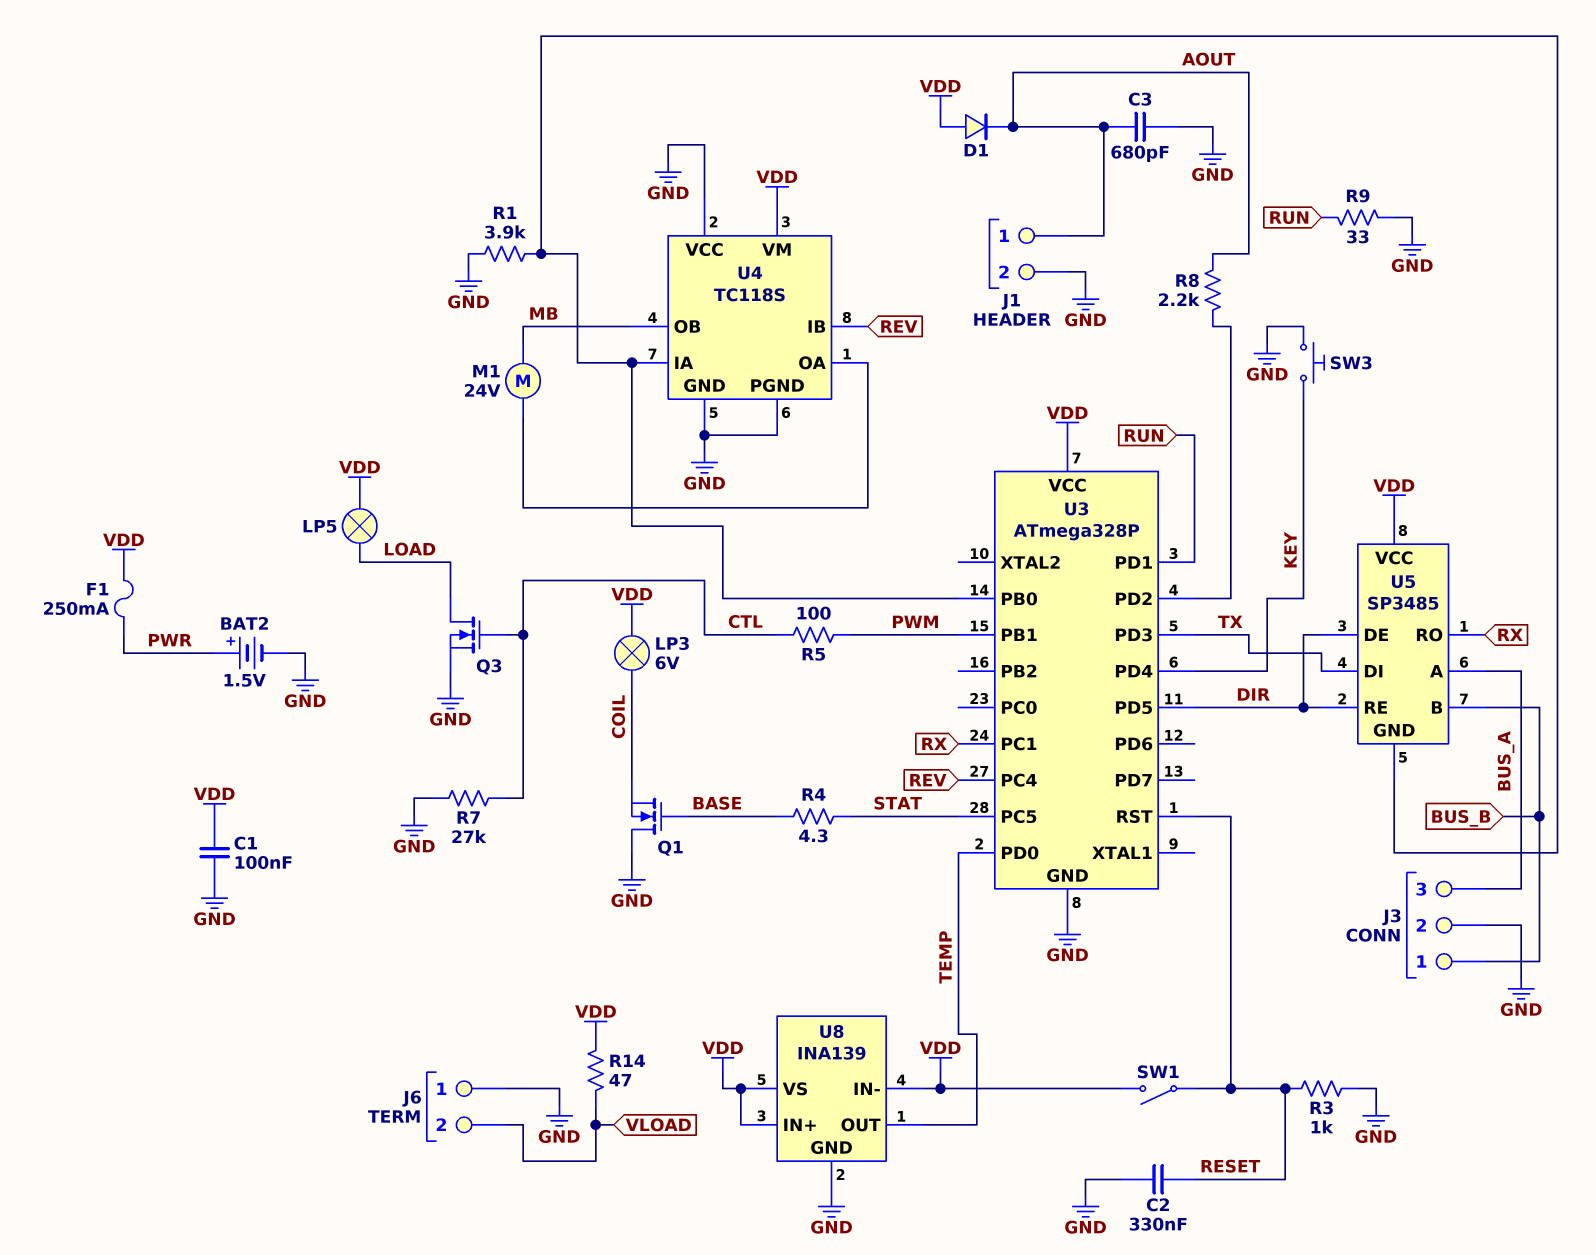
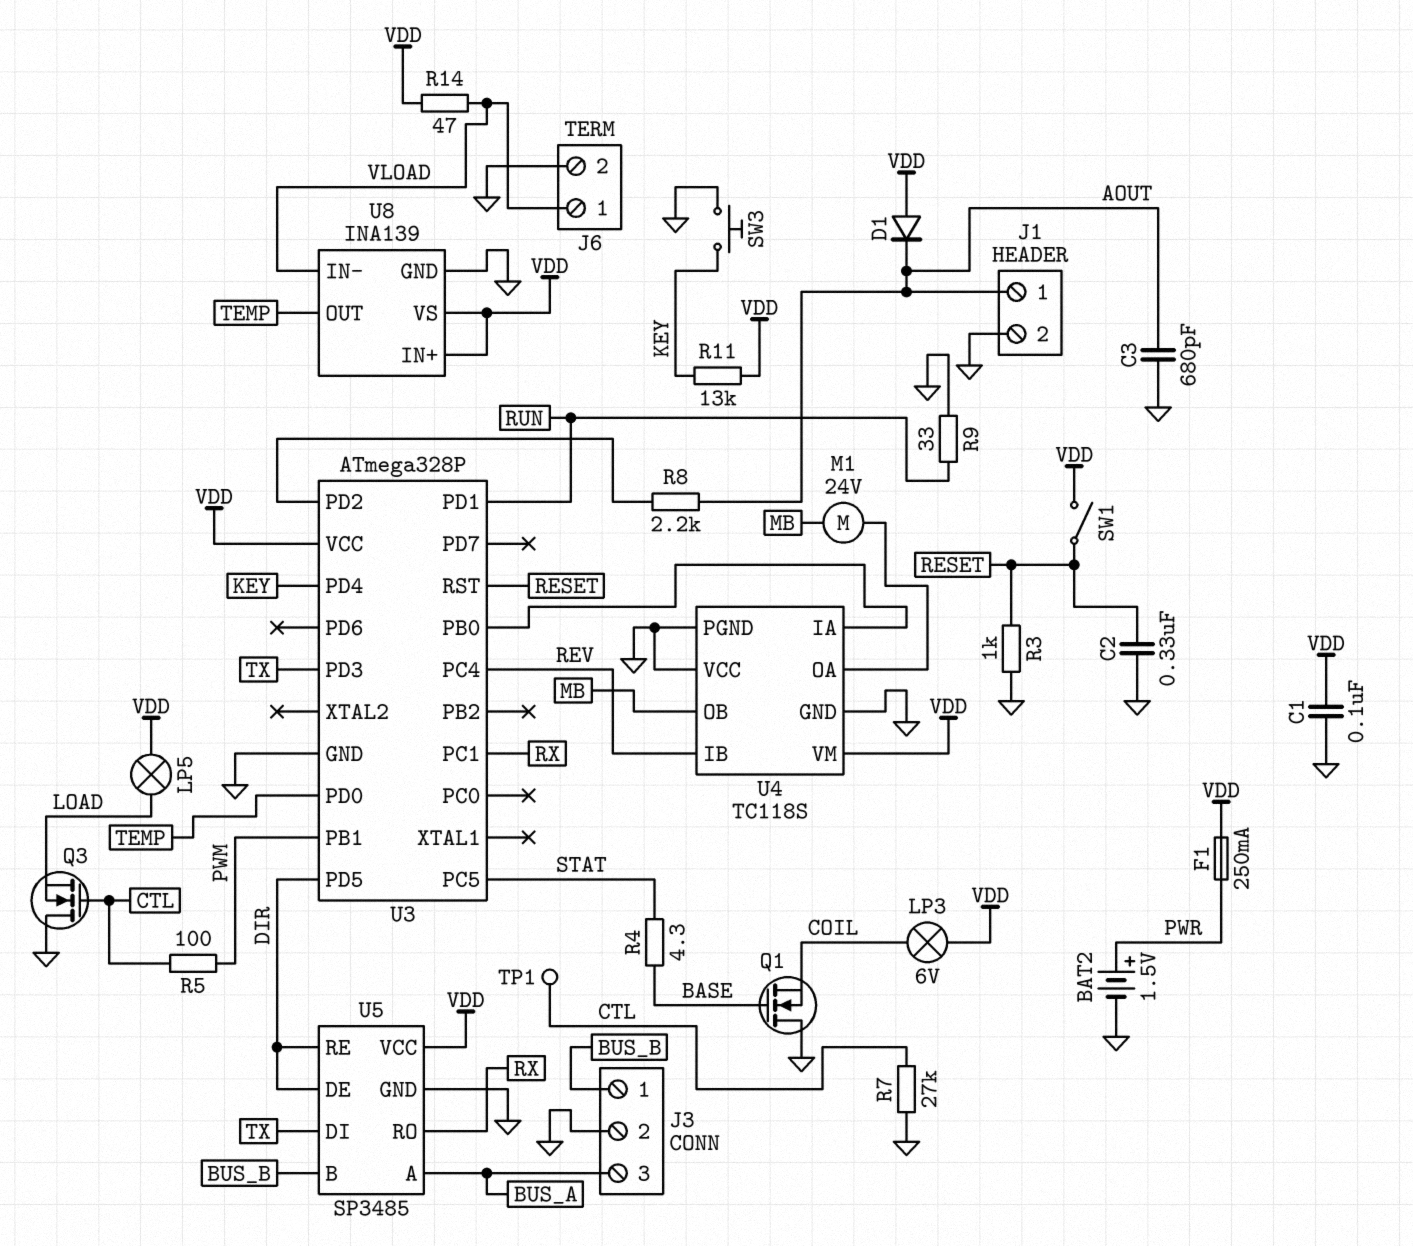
J6 pin 1: GND -> VLOAD
J6 pin 2: VLOAD -> GND
Q3: NMOS (G CTL, D LOAD, S GND) -> NMOS (G CTL, D GND, S LOAD)
R1: 3.9k (GND, U3/PB0) -> none
R11: none -> 13k (KEY, VDD)
TP1: none -> test point (CTL)
U5 pin GND: U3/PB0 -> GND
U8 pin IN-: VDD -> VLOAD

